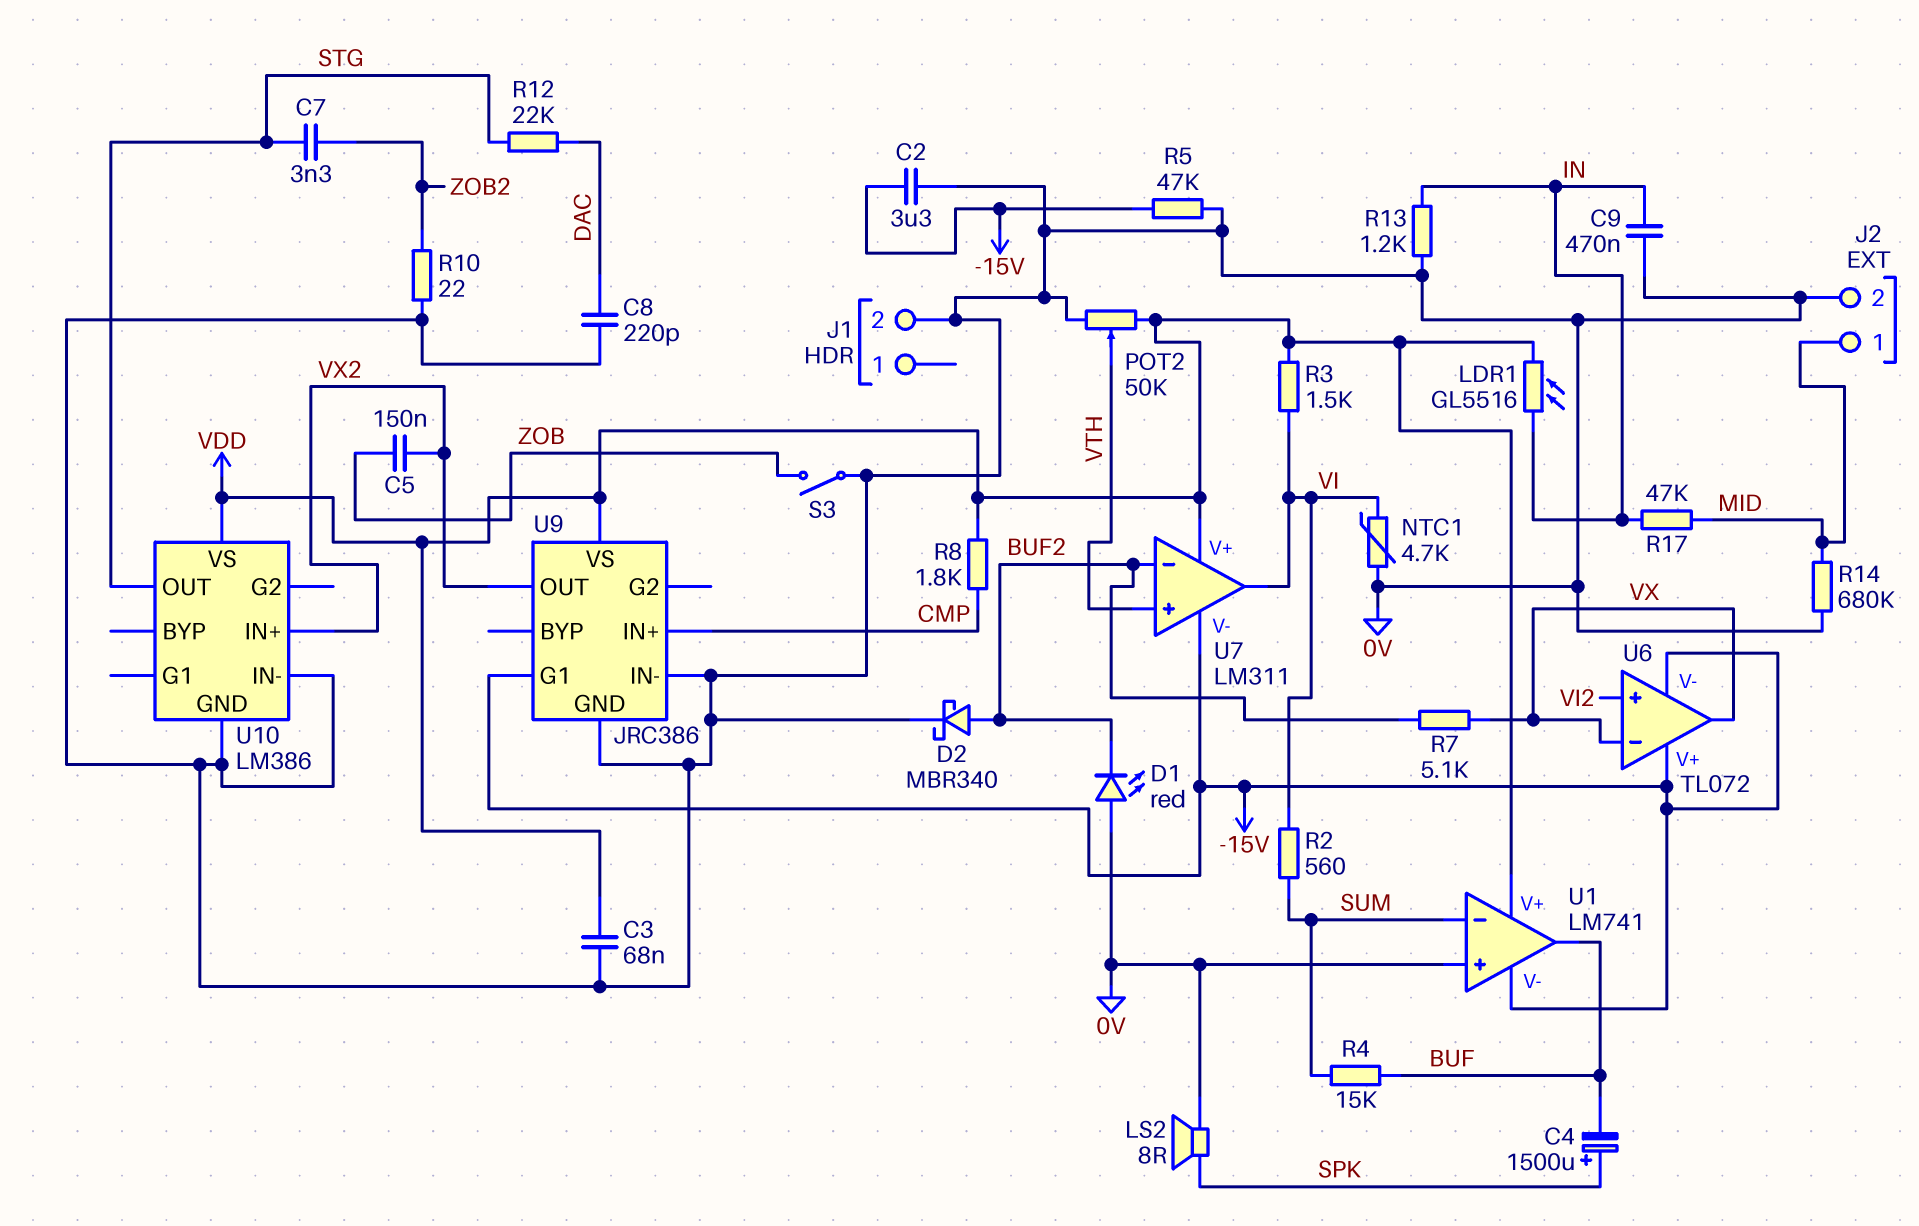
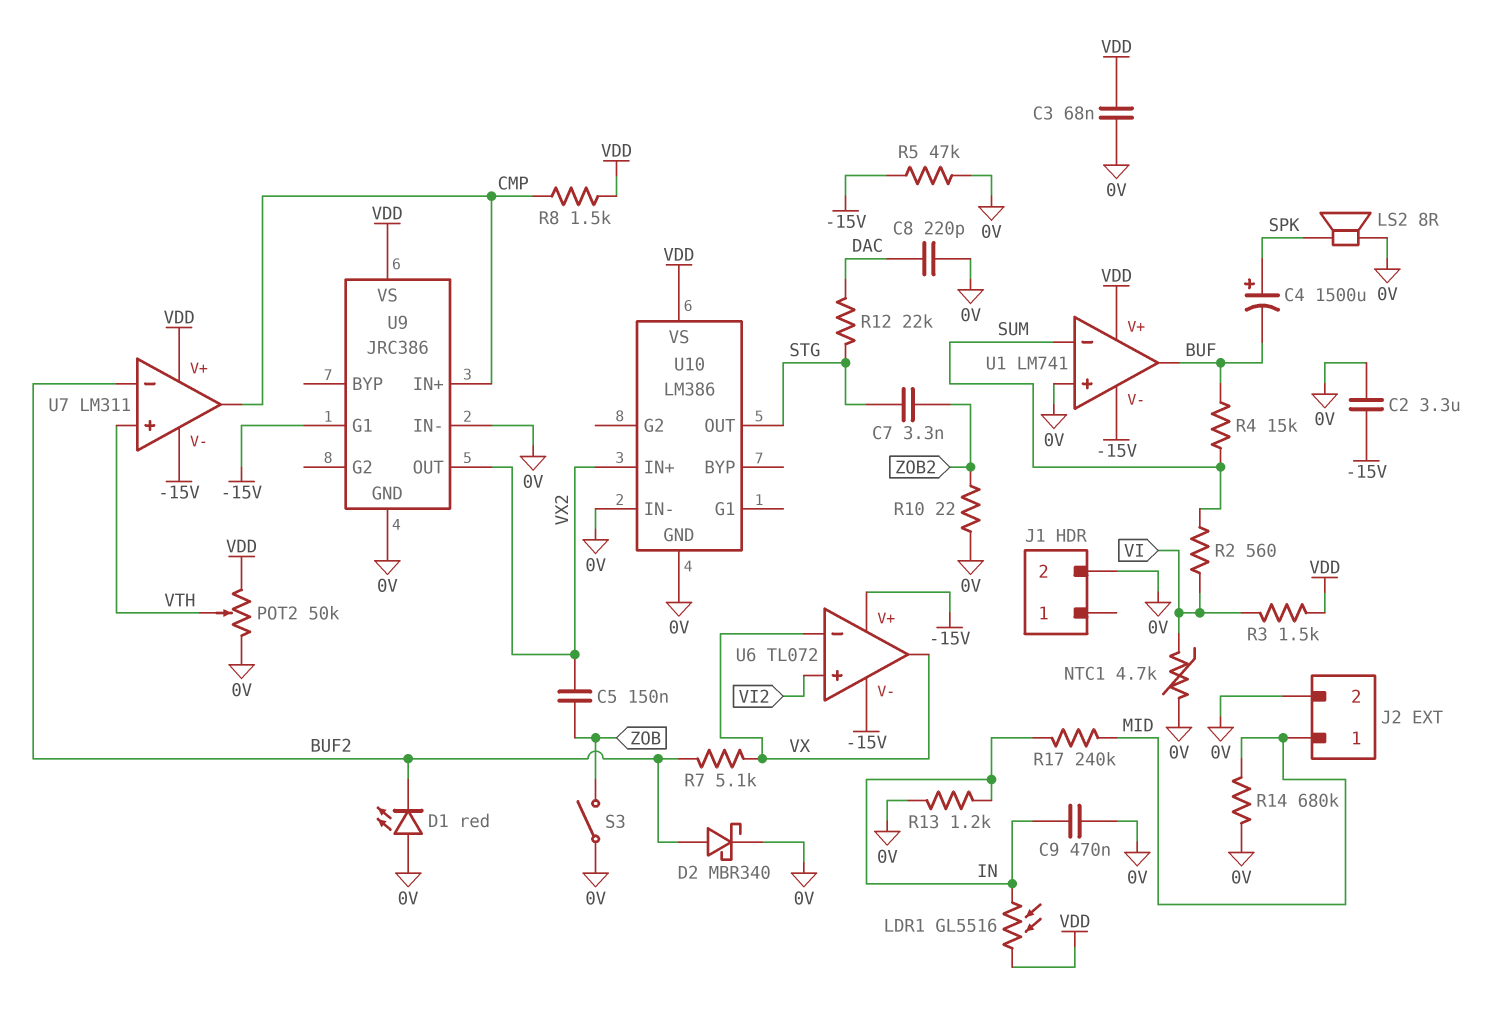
R8: 1.8k (CMP, VDD) -> 1.5k (CMP, VDD)
R17: 47k (IN, MID) -> 240k (IN, MID)
U7 pin out: VI -> CMP

